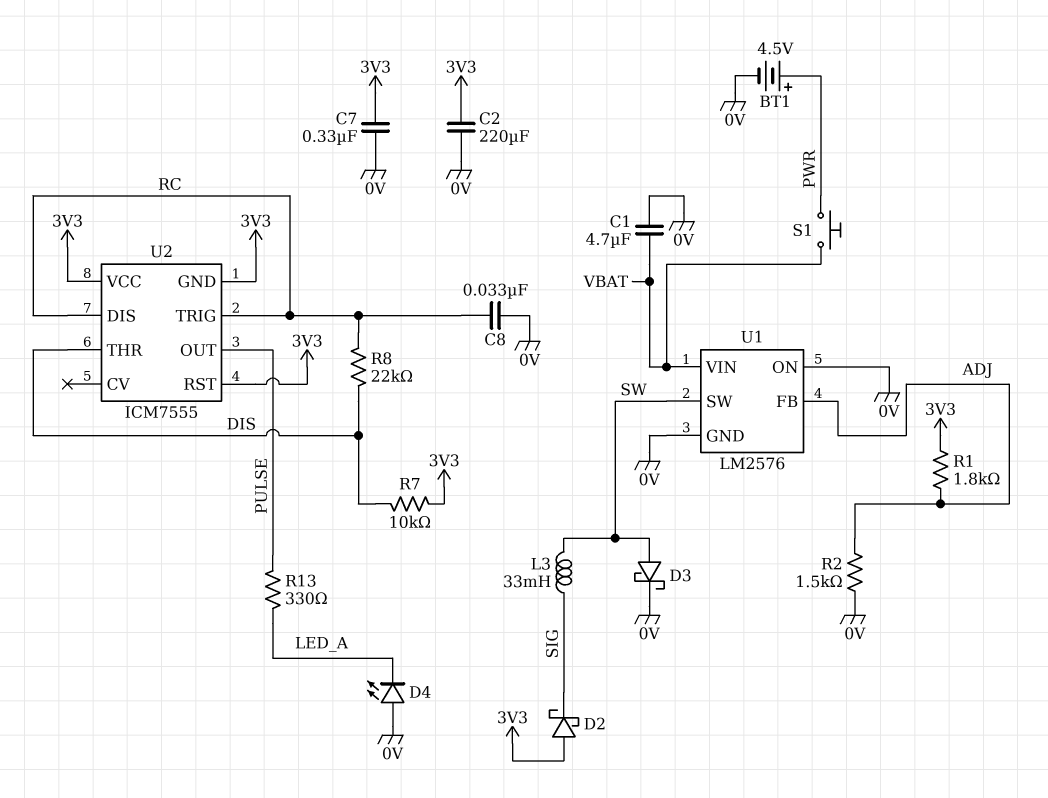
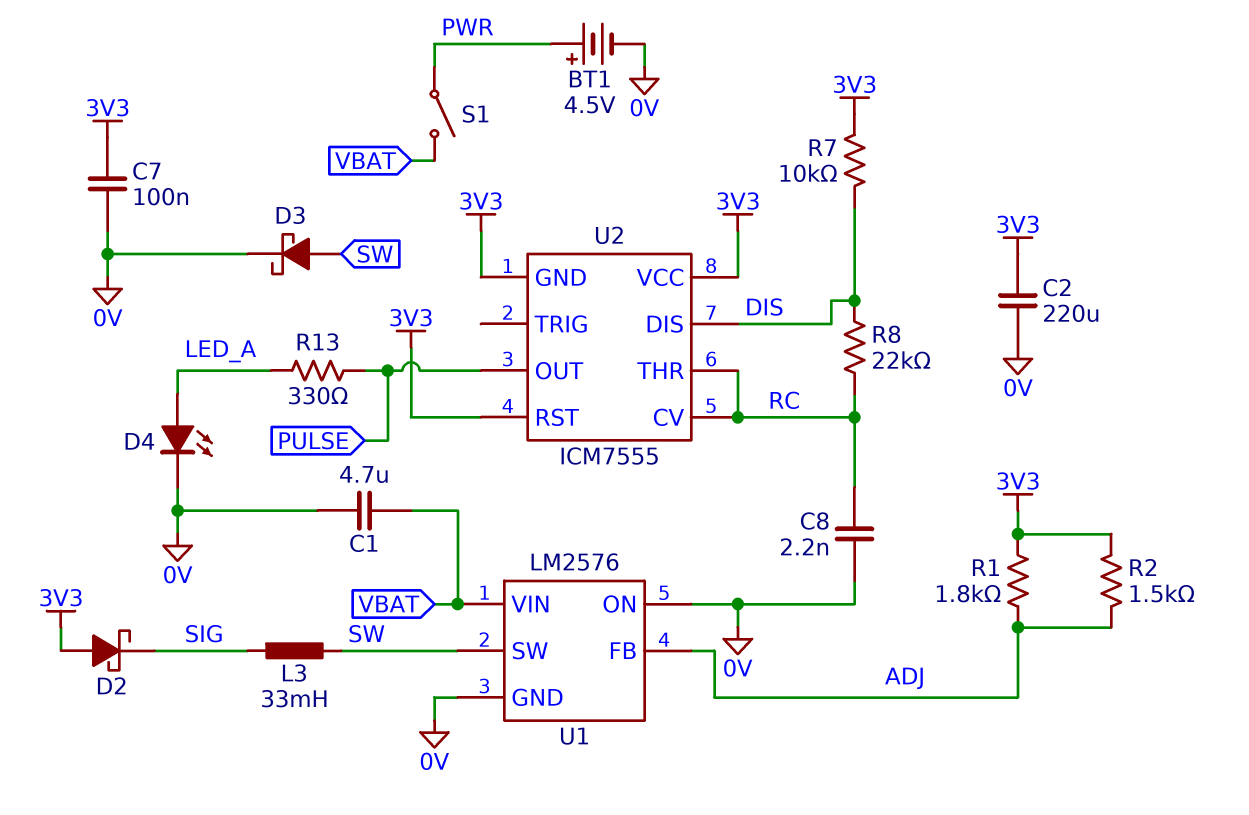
C7: 330nF (0V, 3V3) -> 100nF (0V, 3V3)
C8: 33nF (0V, RC) -> 2.2nF (0V, RC)
D4: LED (A 0V, K LED_A) -> LED (A LED_A, K 0V)
R2: 1.5k (0V, ADJ) -> 1.5k (3V3, ADJ)
S1: button (PWR, VBAT) -> switch (PWR, VBAT)
U2 pin CV: none -> RC
U2 pin DIS: RC -> DIS
U2 pin THR: DIS -> RC
U2 pin TRIG: RC -> none

